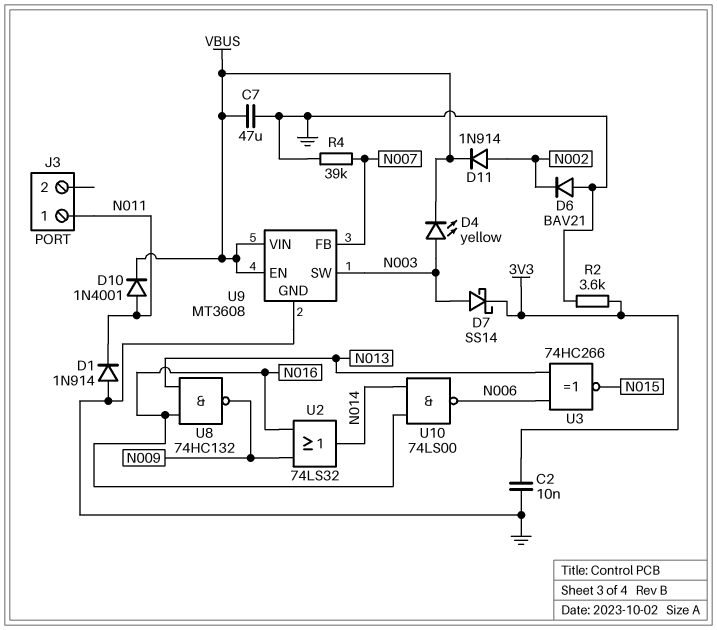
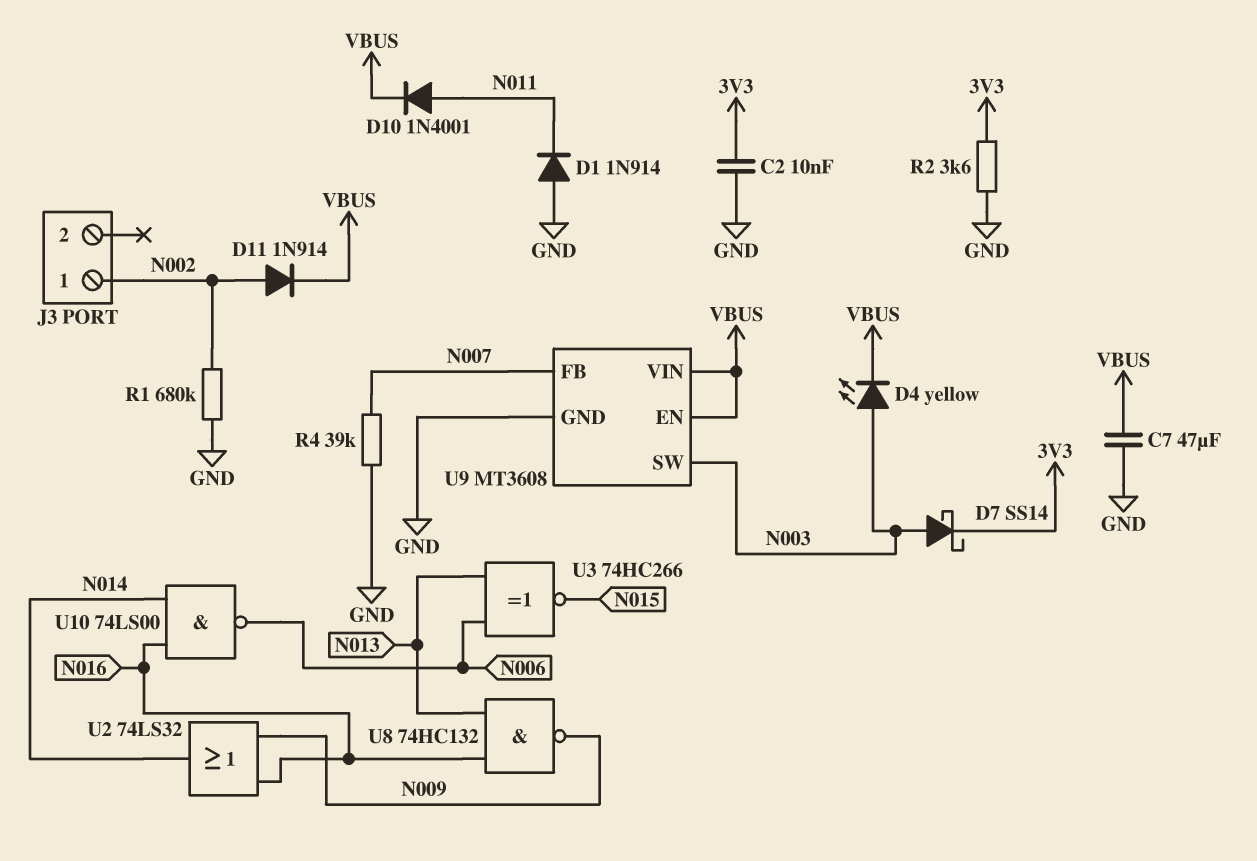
D6: diode BAV21 (A GND, K N002) -> none
J3 pin 1: N011 -> N002
R1: none -> 680k (GND, N002)

